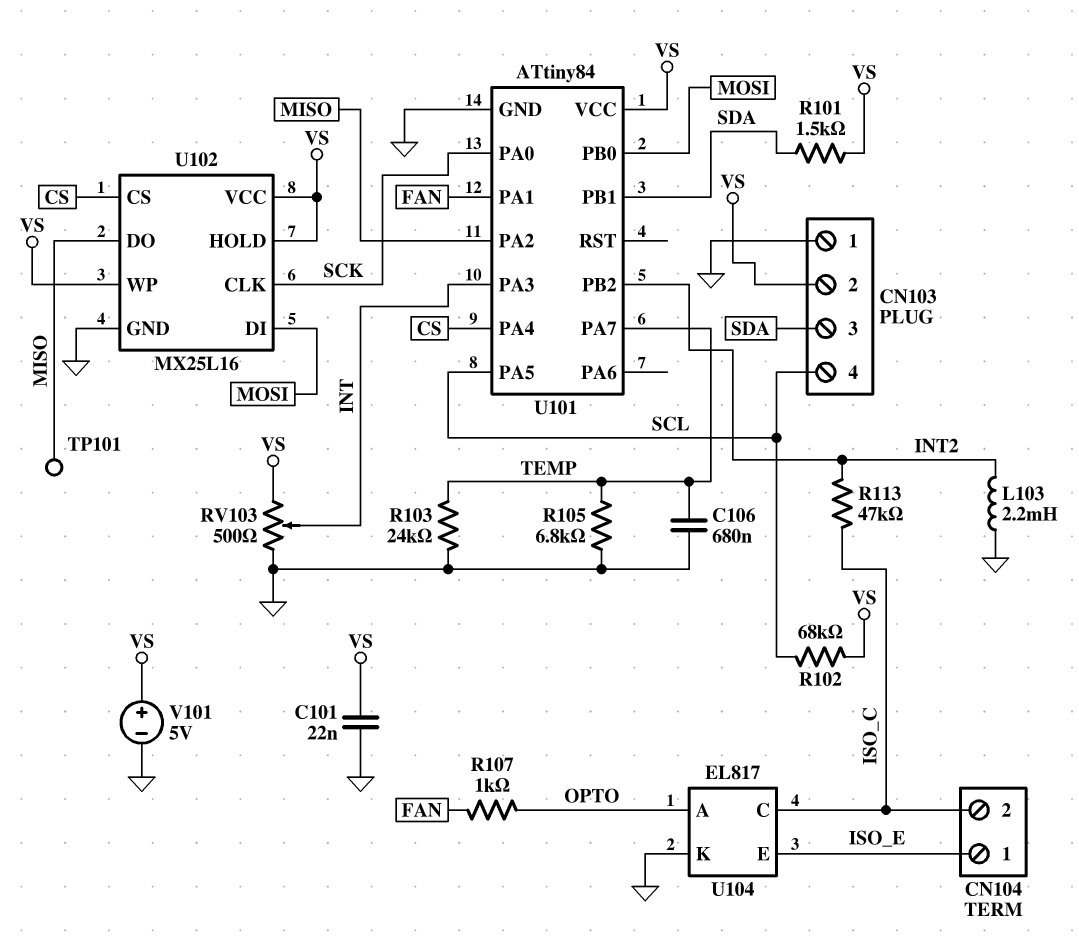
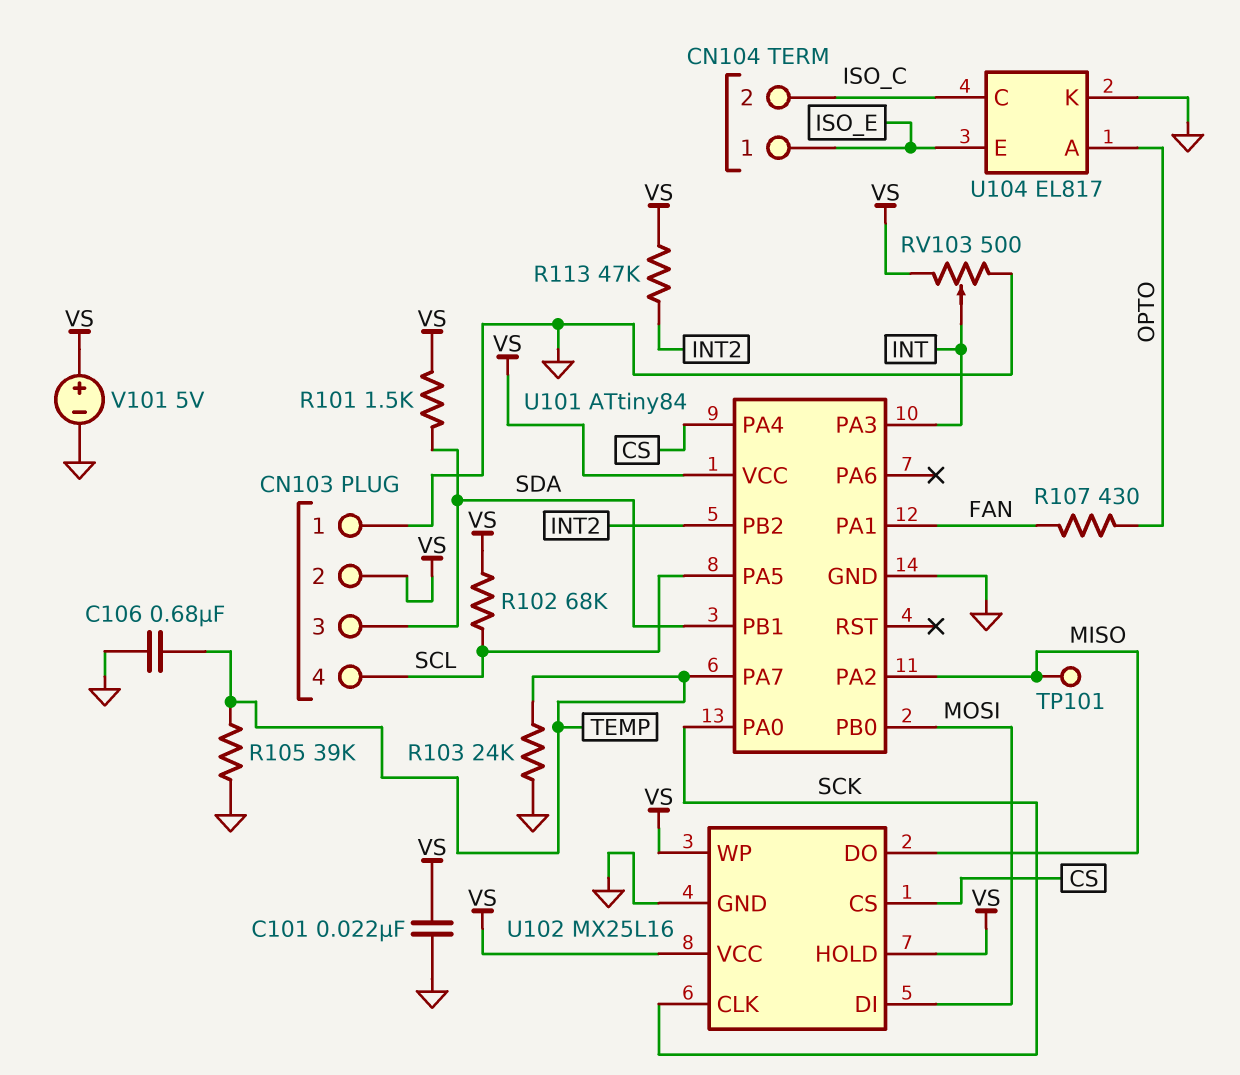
L103: 2.2mH (GND, INT2) -> none
R105: 6.8k (GND, TEMP) -> 39k (GND, TEMP)
R107: 1k (FAN, OPTO) -> 430 (FAN, OPTO)
R113: 47k (INT2, ISO_C) -> 47k (INT2, VS)

